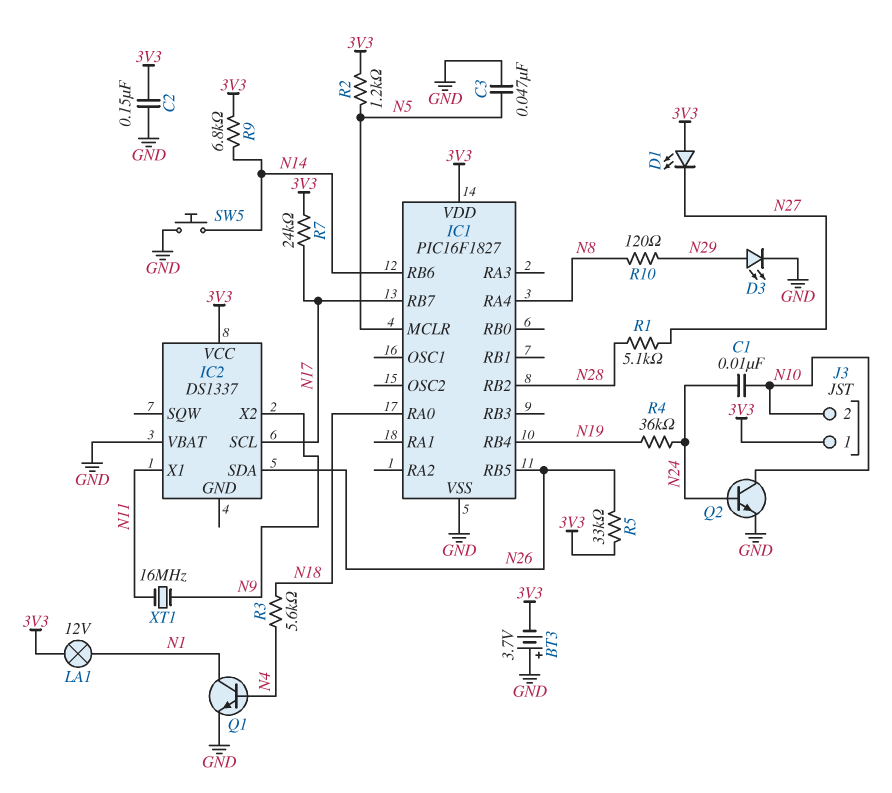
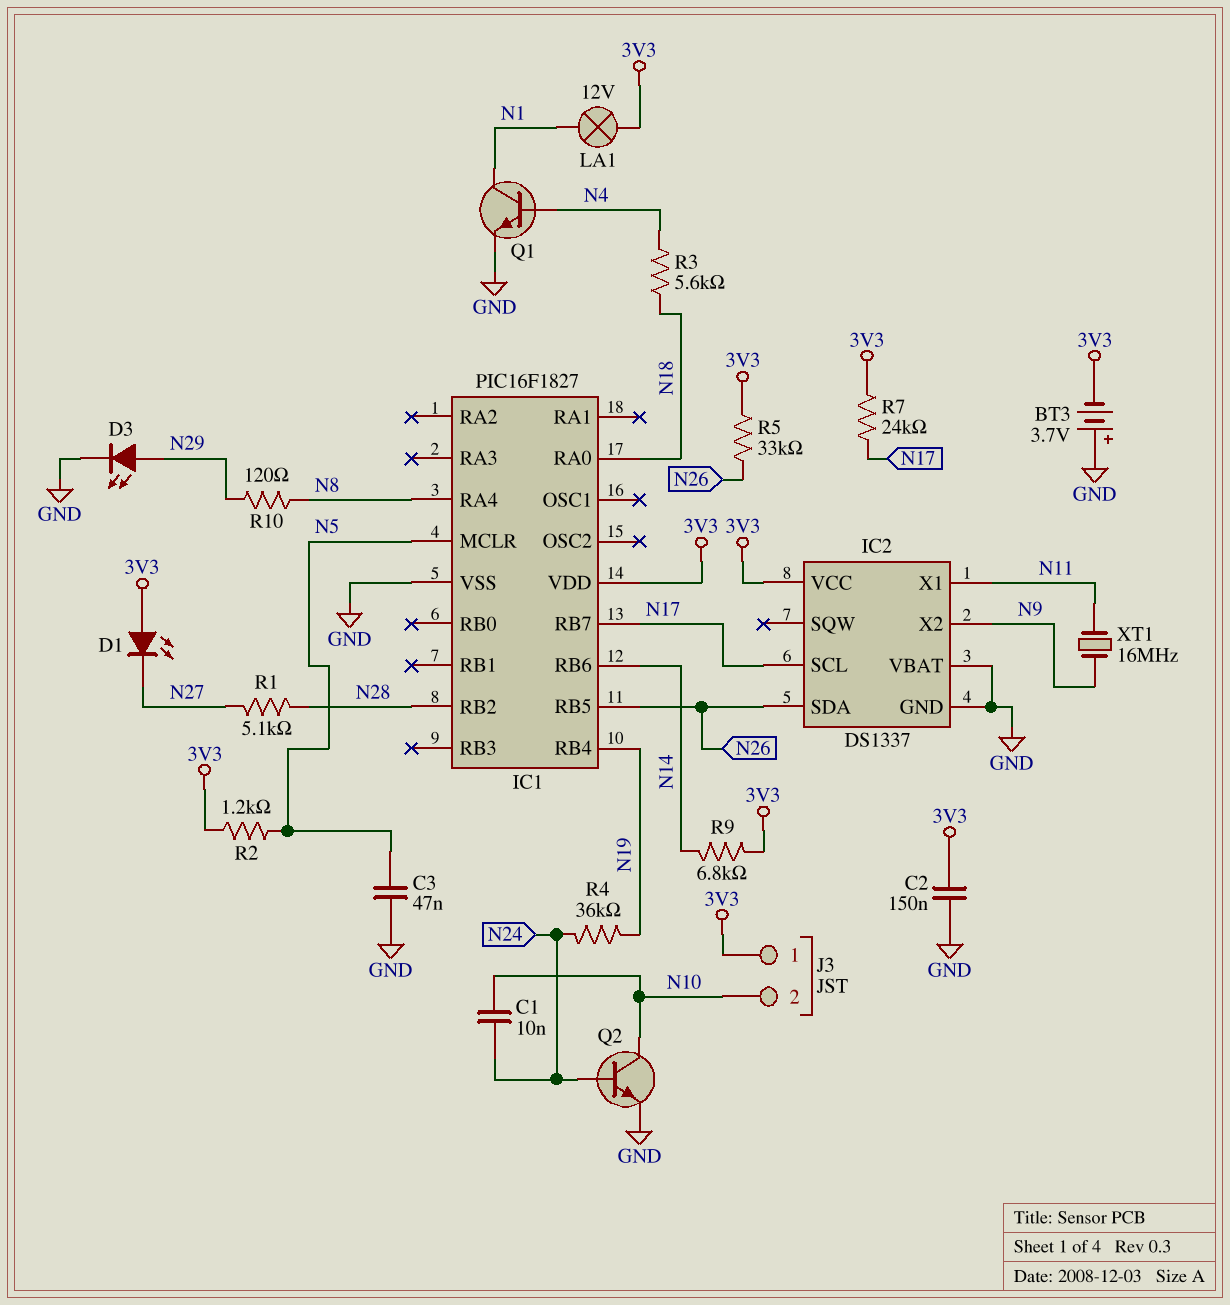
IC2 pin GND: none -> GND
SW5: button (GND, N14) -> none

